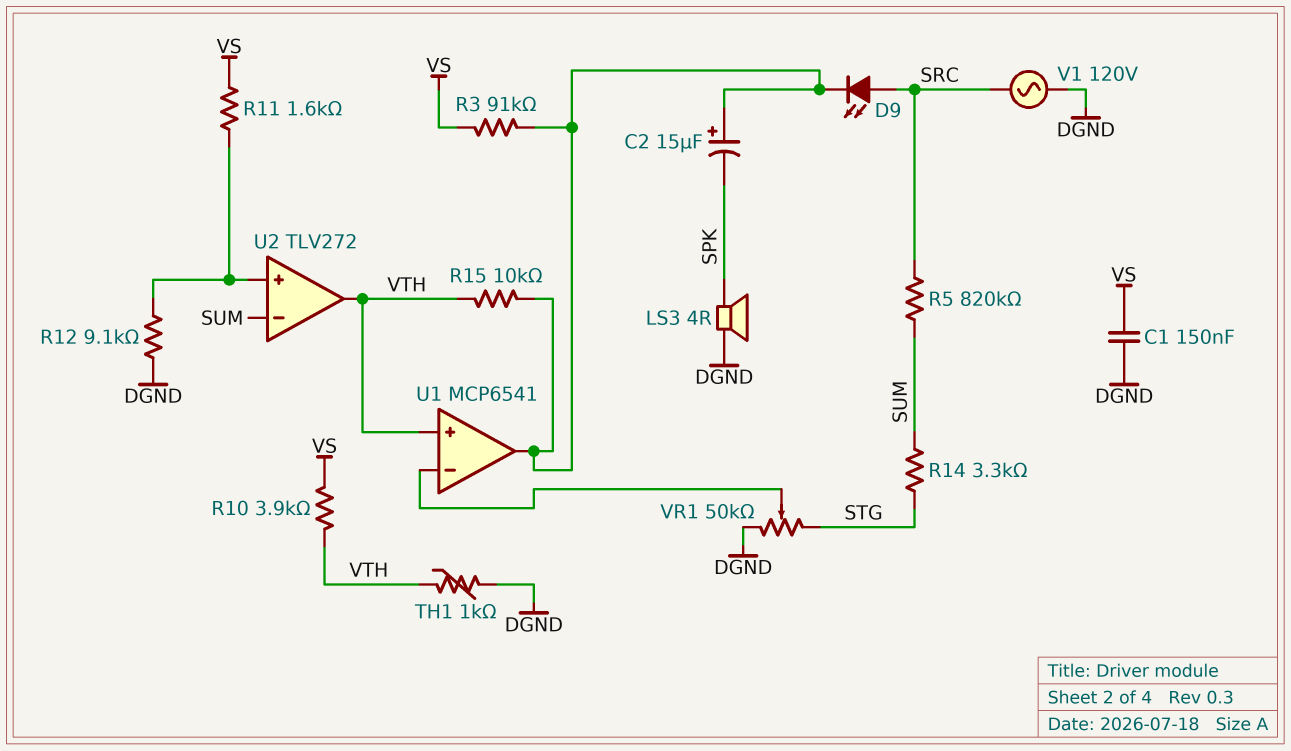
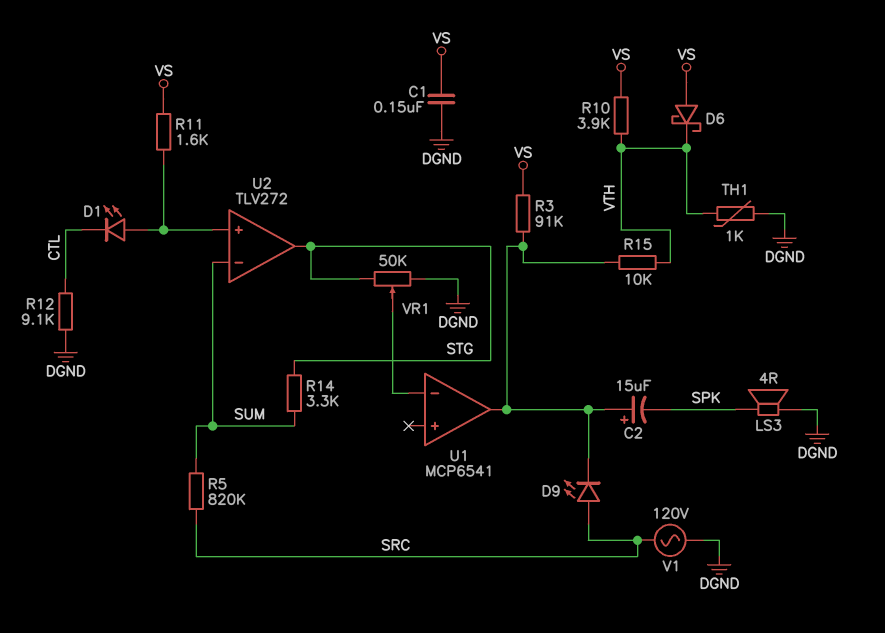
D1: none -> LED (A U2/in+, K CTL)
D6: none -> schottky (A VS, K VTH)
R12: 9.1k (DGND, U2/in+) -> 9.1k (CTL, DGND)
U1 pin in+: VTH -> none
U2 pin out: VTH -> STG

